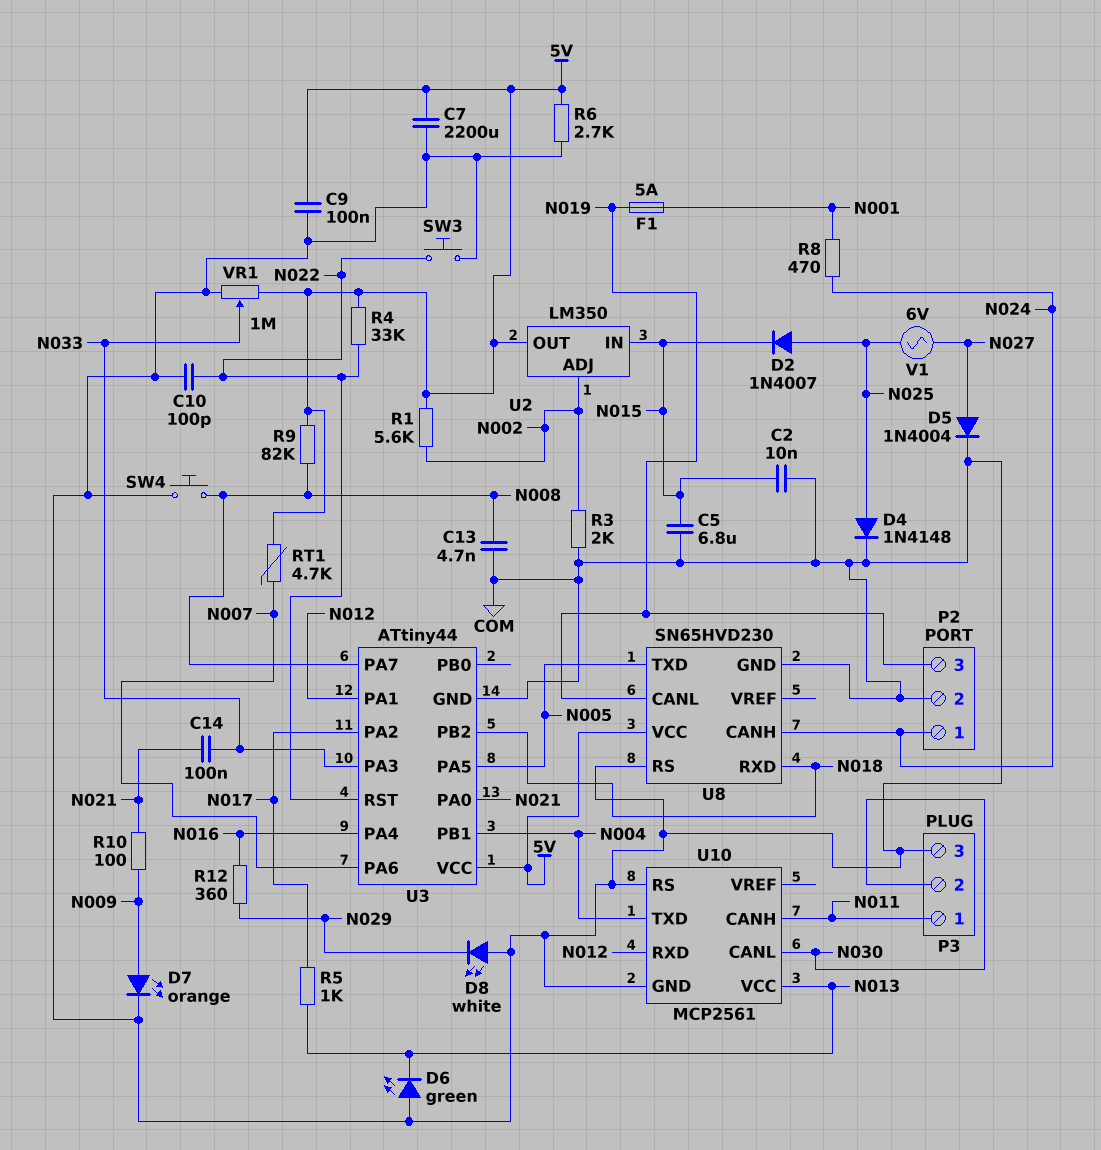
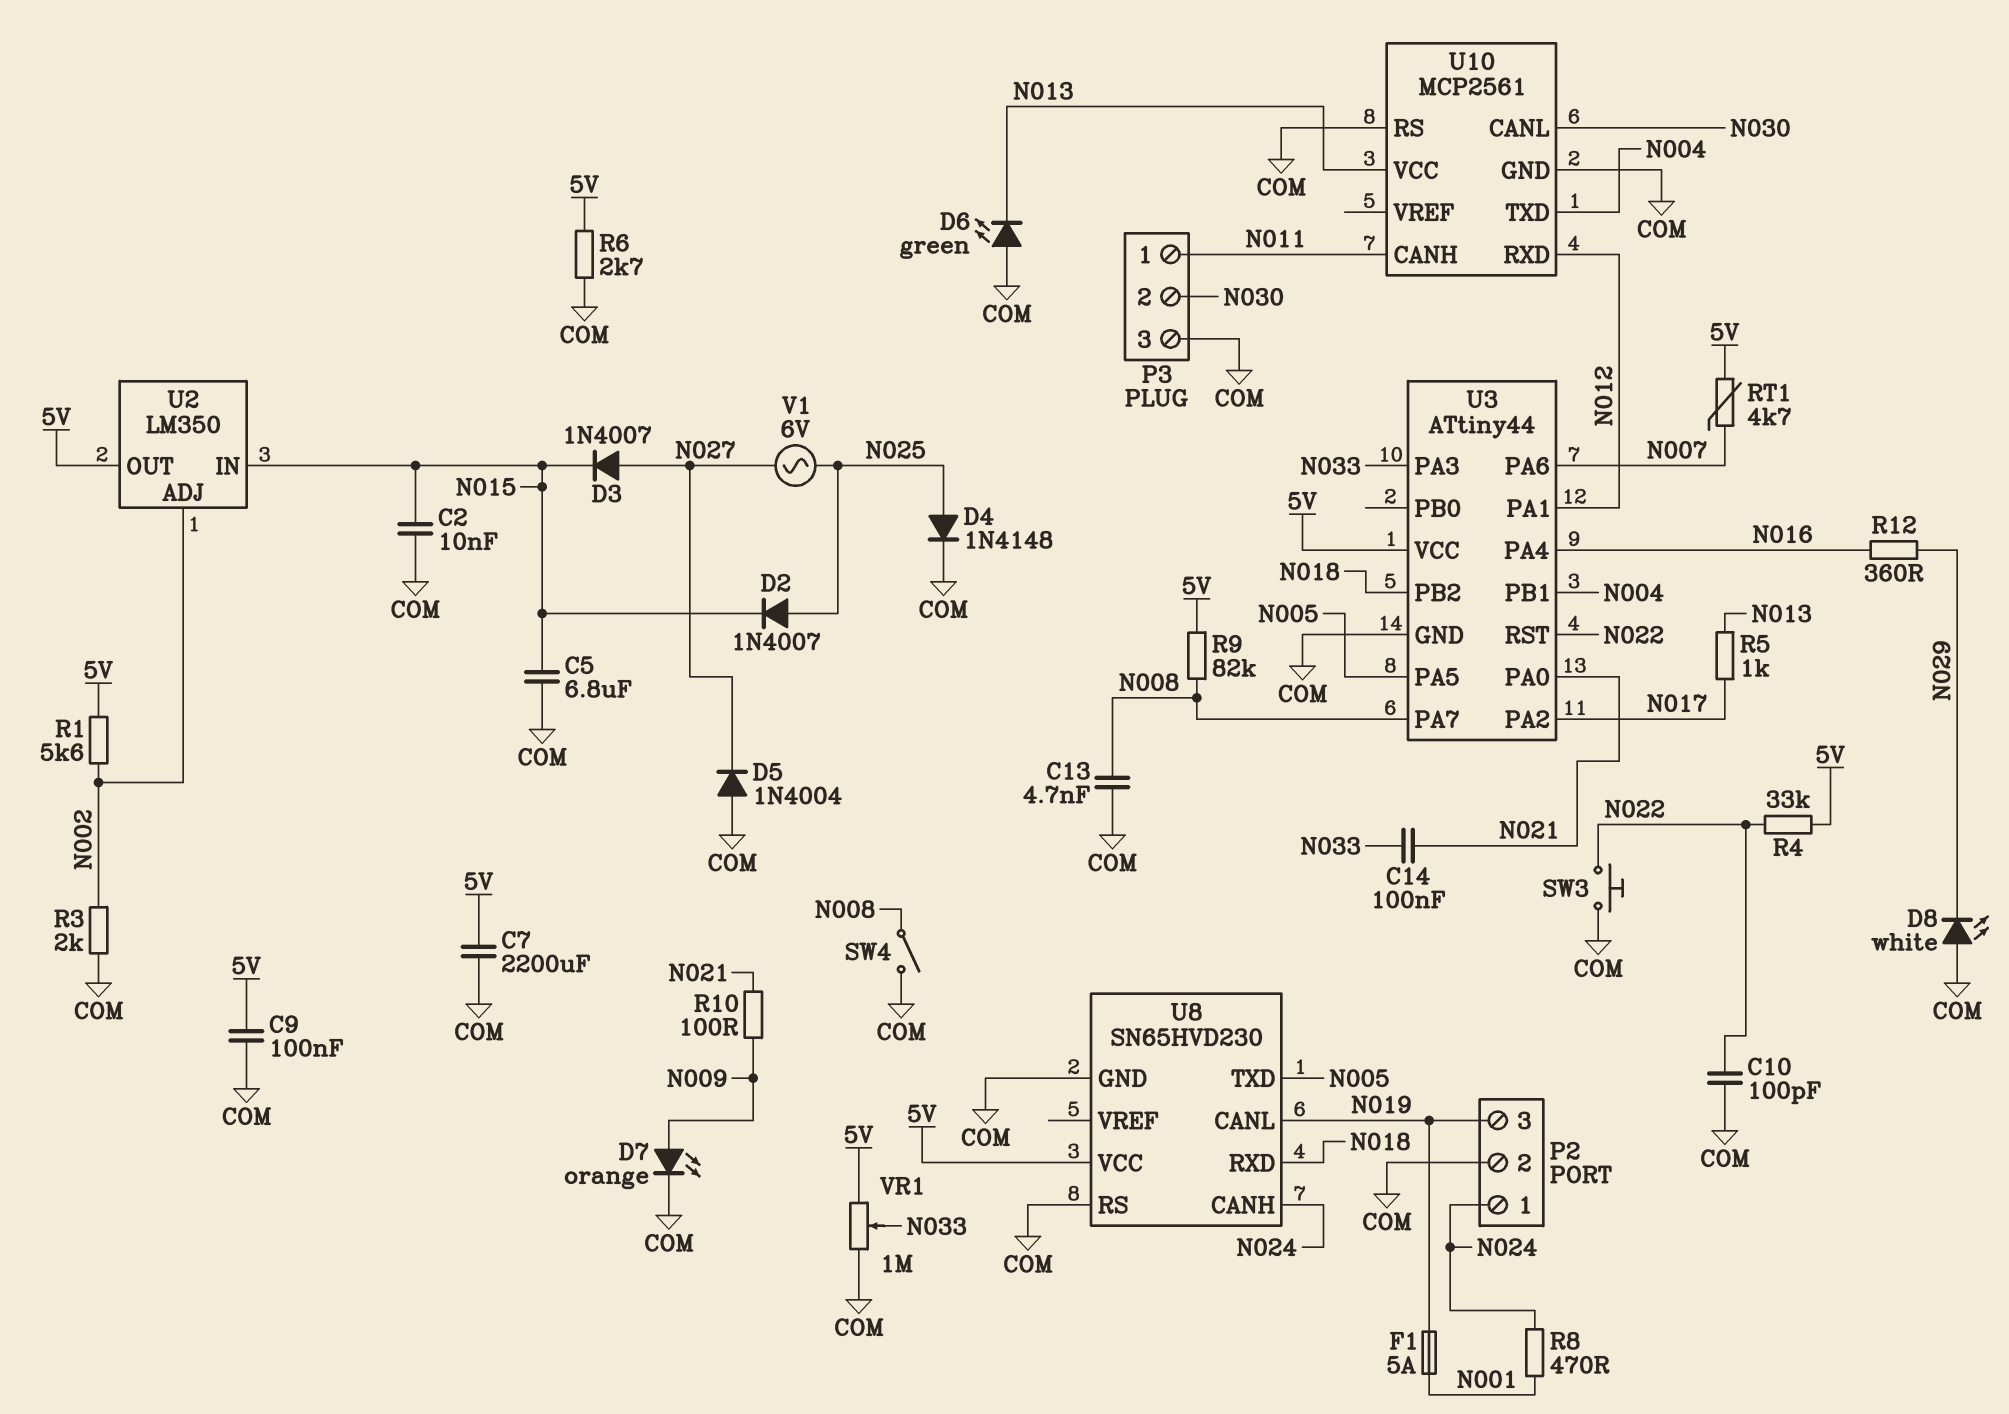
D3: none -> diode 1N4007 (A N027, K N015)
D5: diode 1N4004 (A N027, K COM) -> diode 1N4004 (A COM, K N027)
SW4: button (COM, N008) -> switch (COM, N008)

